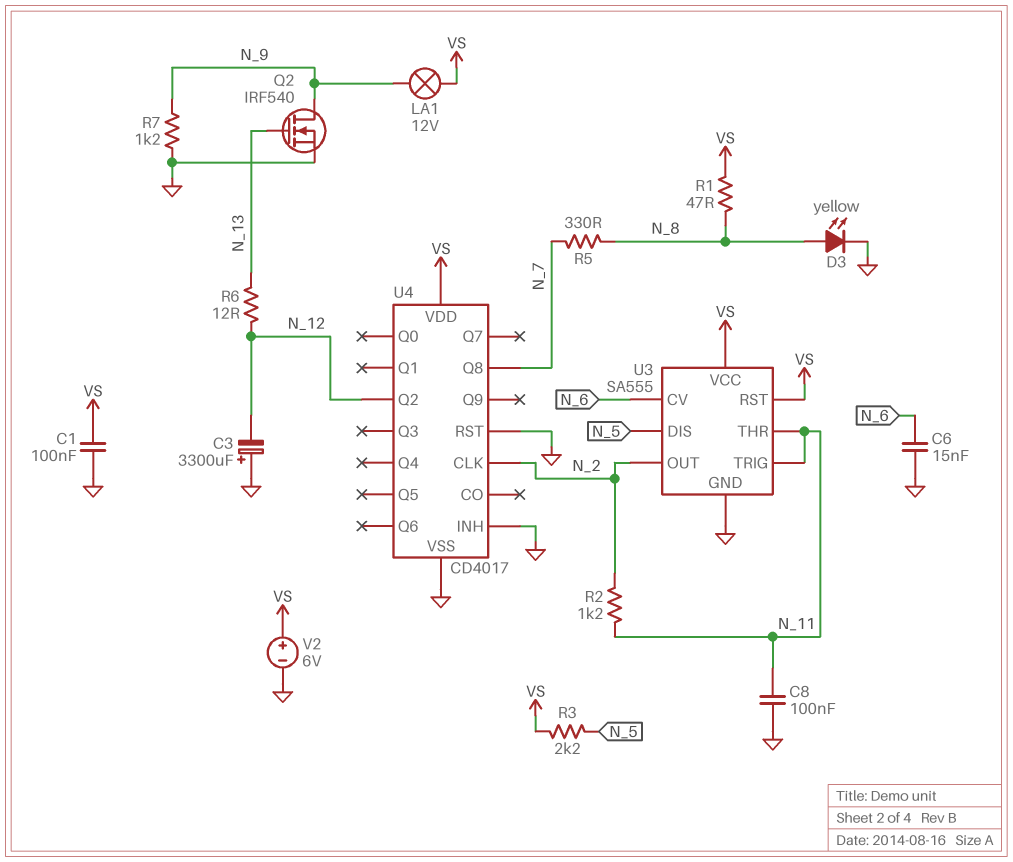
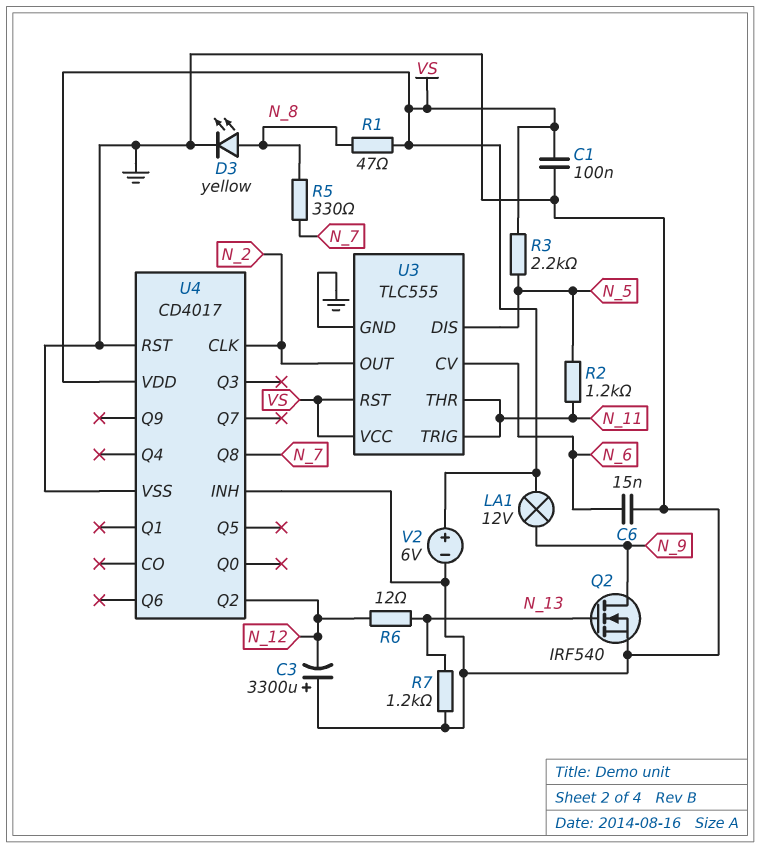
C8: 100nF (GND, N_11) -> none
R2: 1.2k (N_2, N_11) -> 1.2k (N_5, N_11)
R7: 1.2k (GND, N_9) -> 1.2k (GND, N_13)
U3: SA555 -> TLC555

